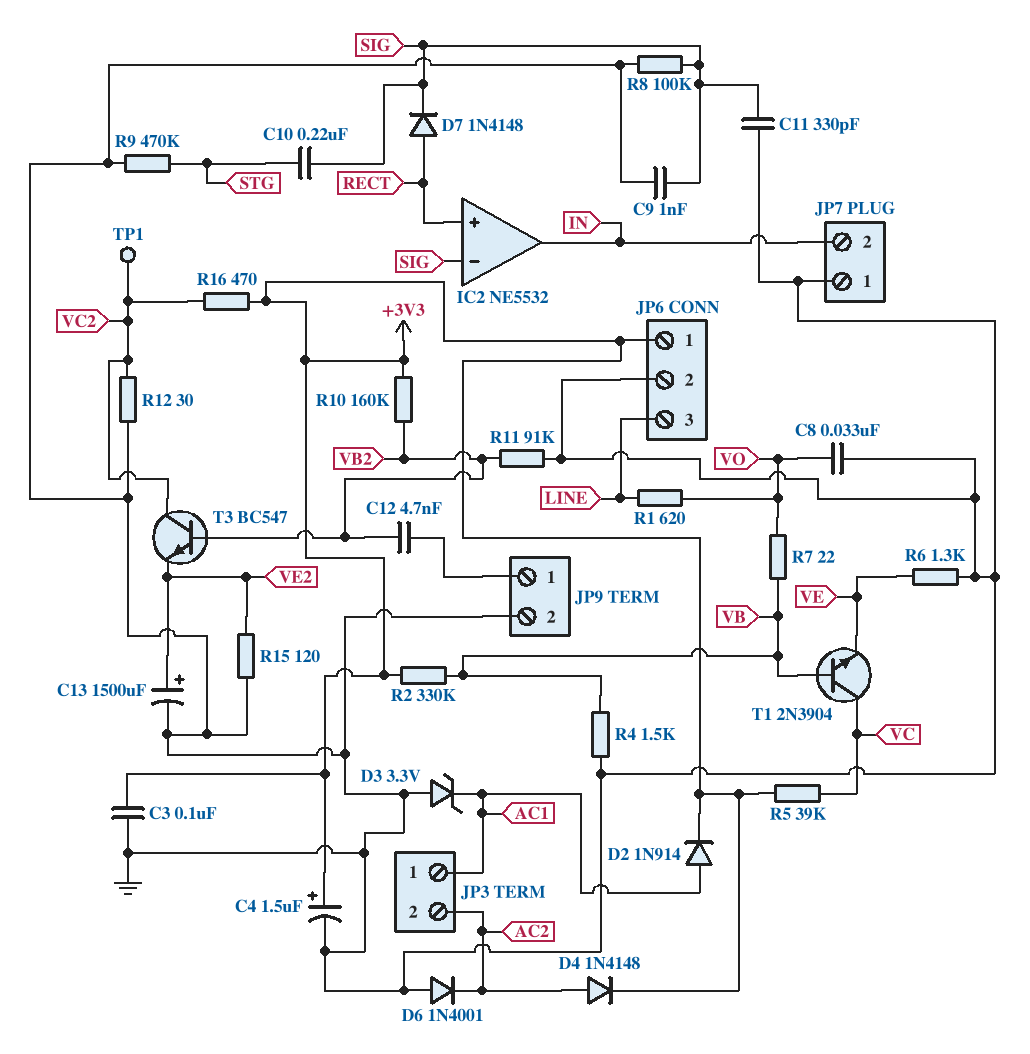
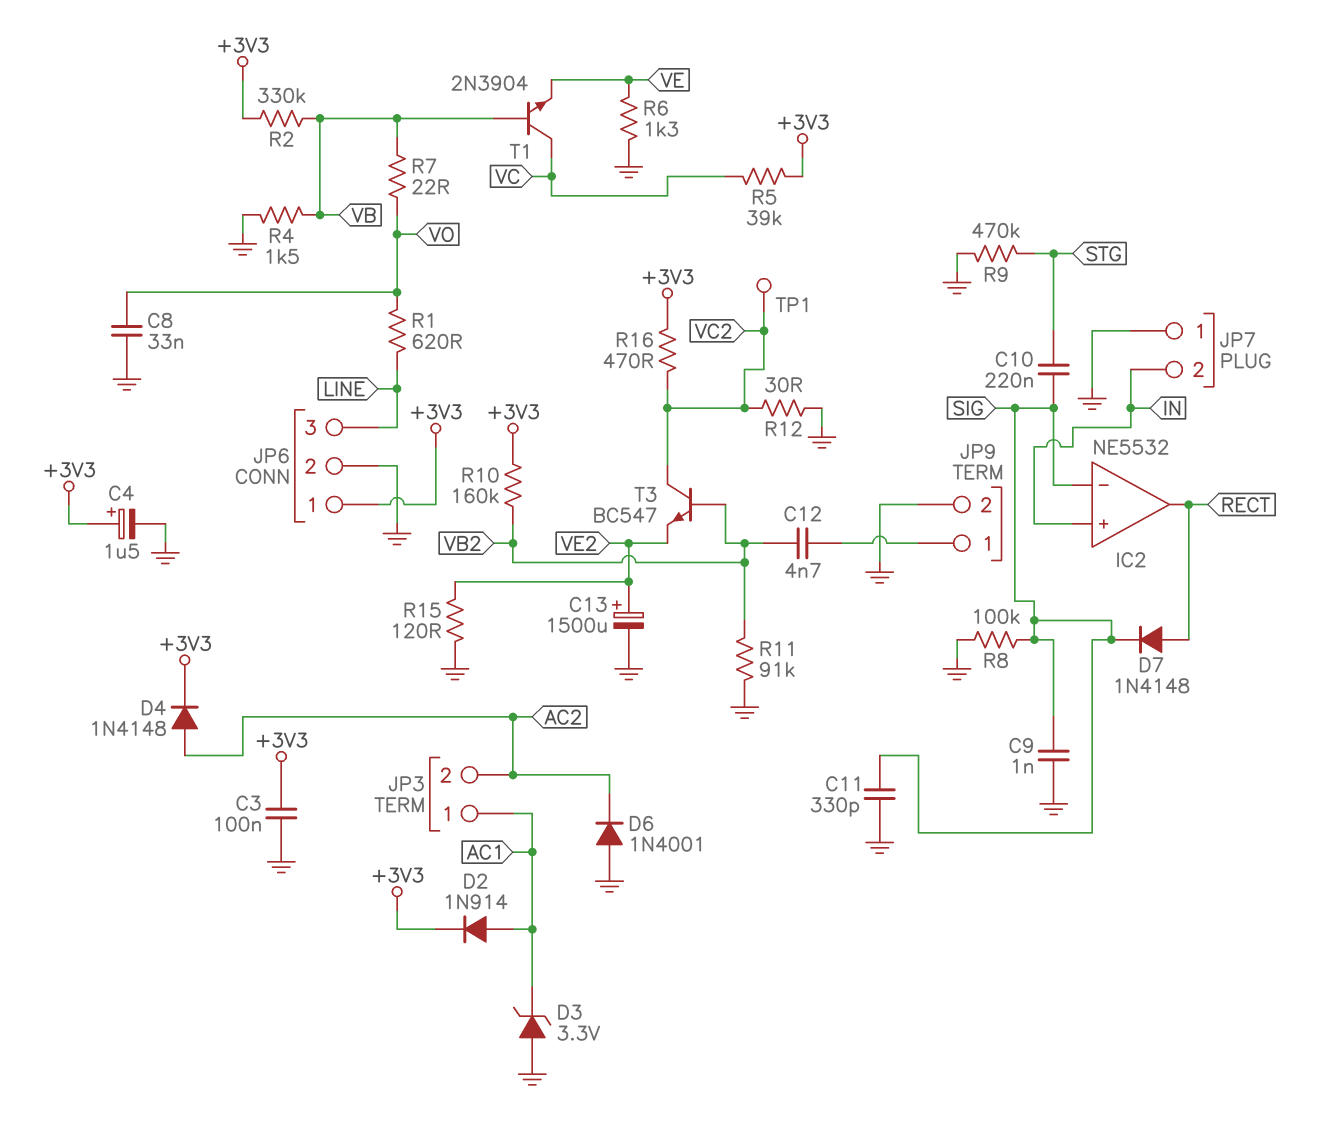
IC2 pin in+: RECT -> IN
IC2 pin out: IN -> RECT

